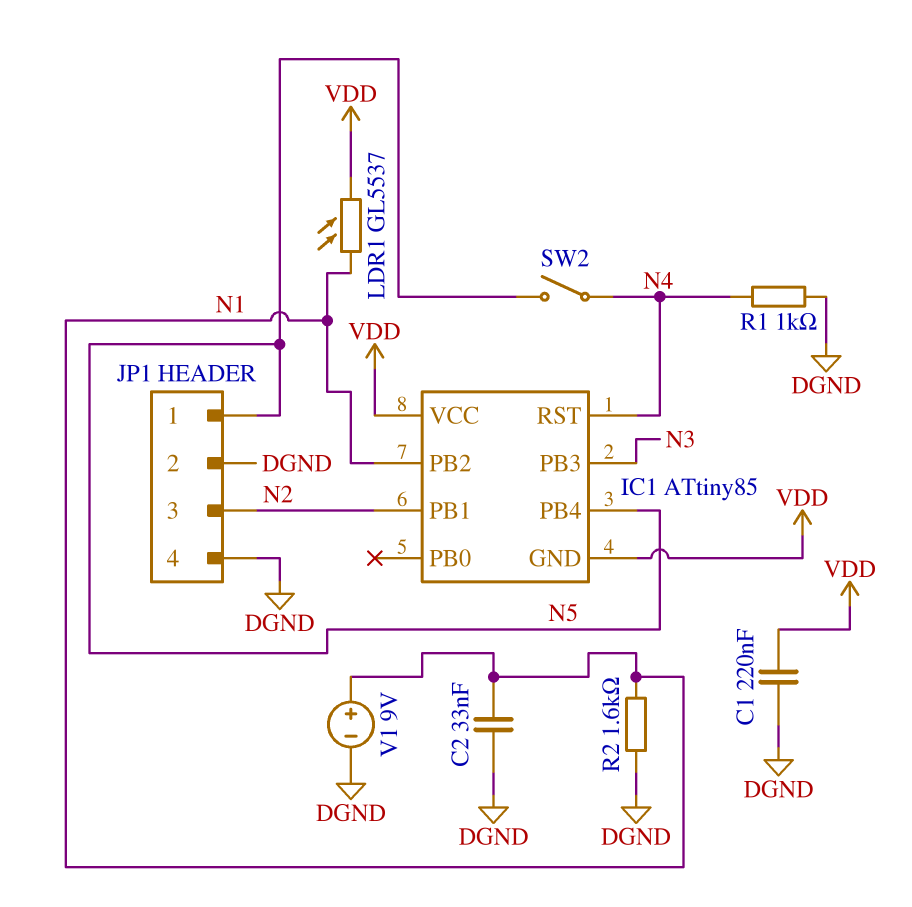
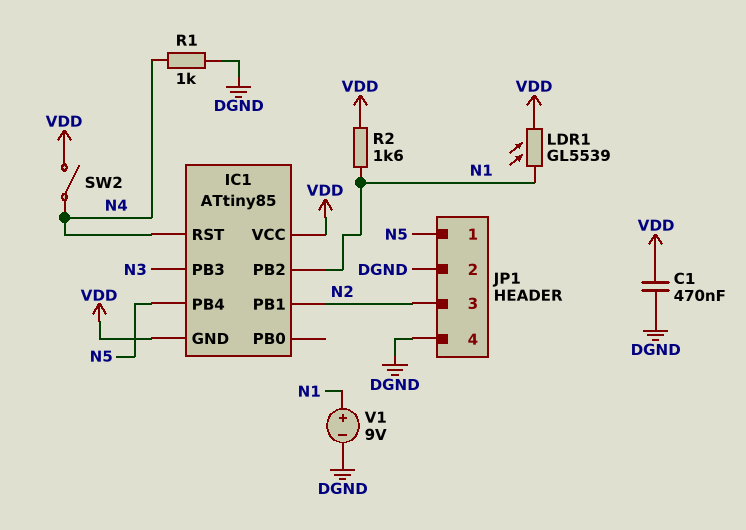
C1: 220nF (DGND, VDD) -> 470nF (DGND, VDD)
C2: 33nF (DGND, N1) -> none
LDR1: GL5537 (N1, VDD) -> GL5539 (N1, VDD)
R2: 1.6k (DGND, N1) -> 1.6k (N1, VDD)
SW2: switch (N4, N5) -> switch (N4, VDD)

